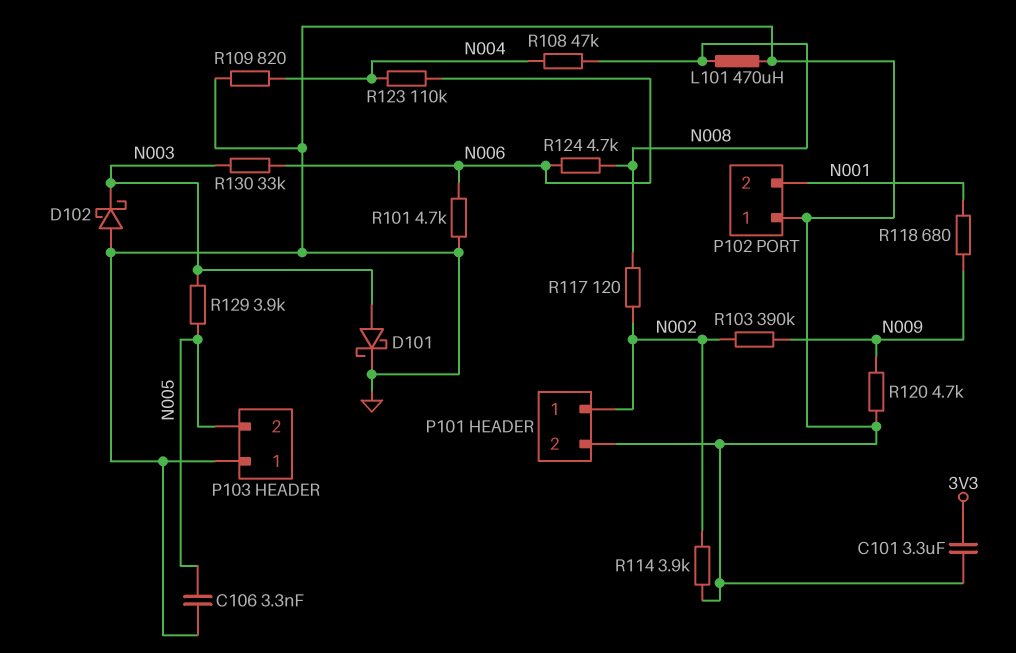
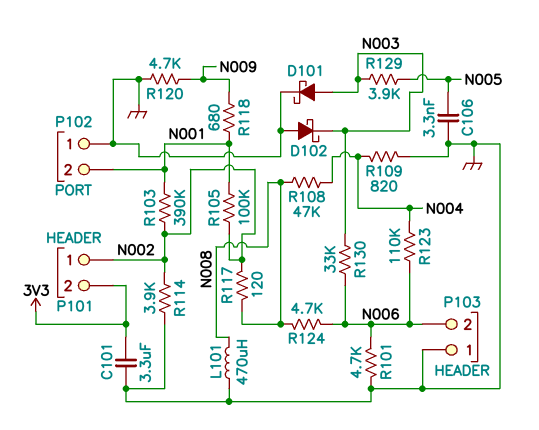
P101 pin 2: GND -> 3V3
P103 pin 2: N005 -> N006
R103: 390k (N002, N009) -> 390k (N001, N002)
R105: none -> 100k (N001, N002)

